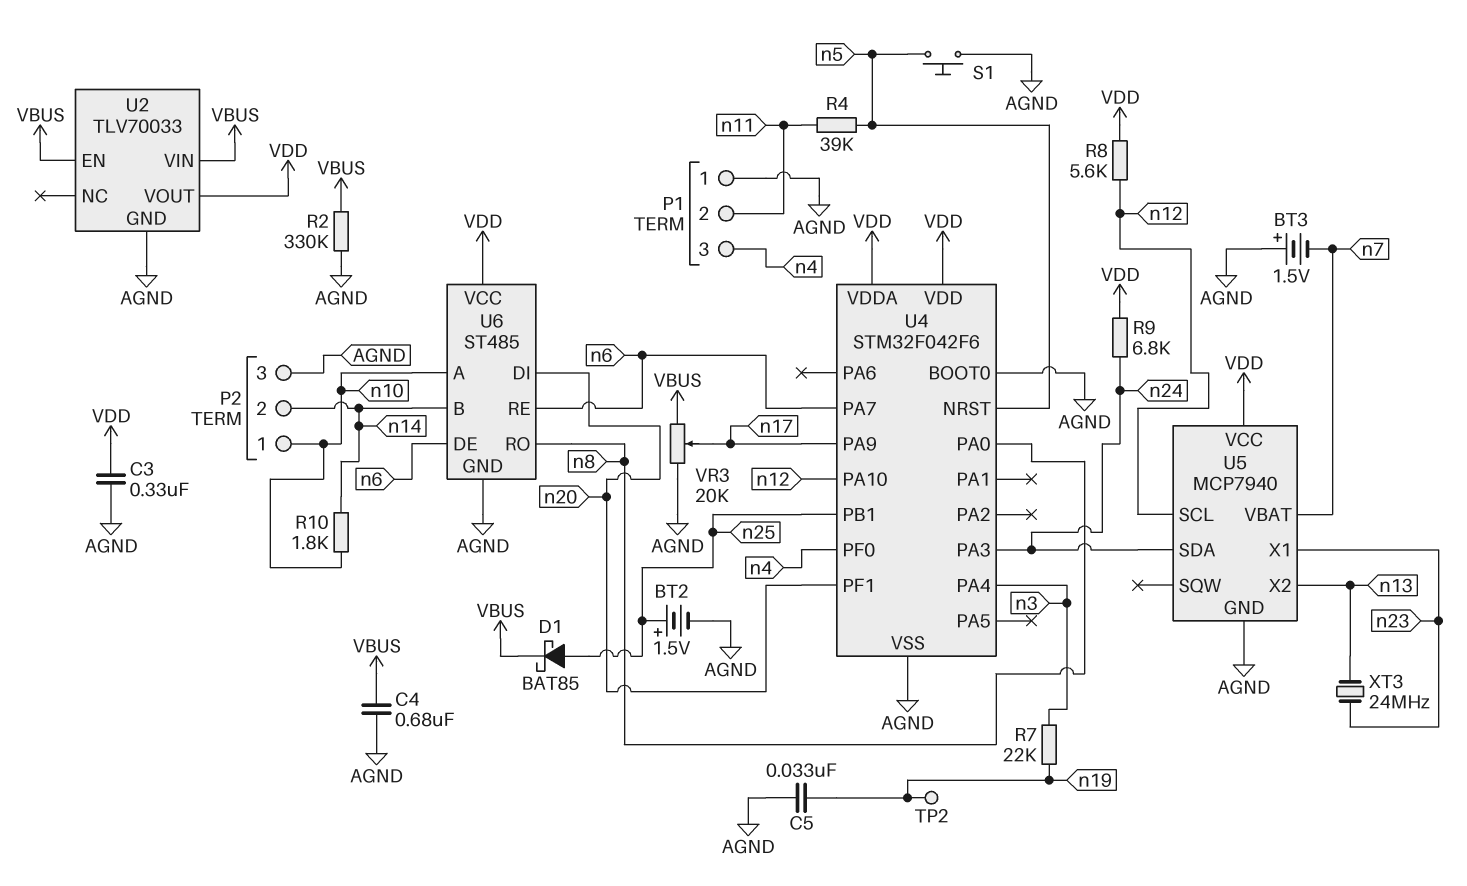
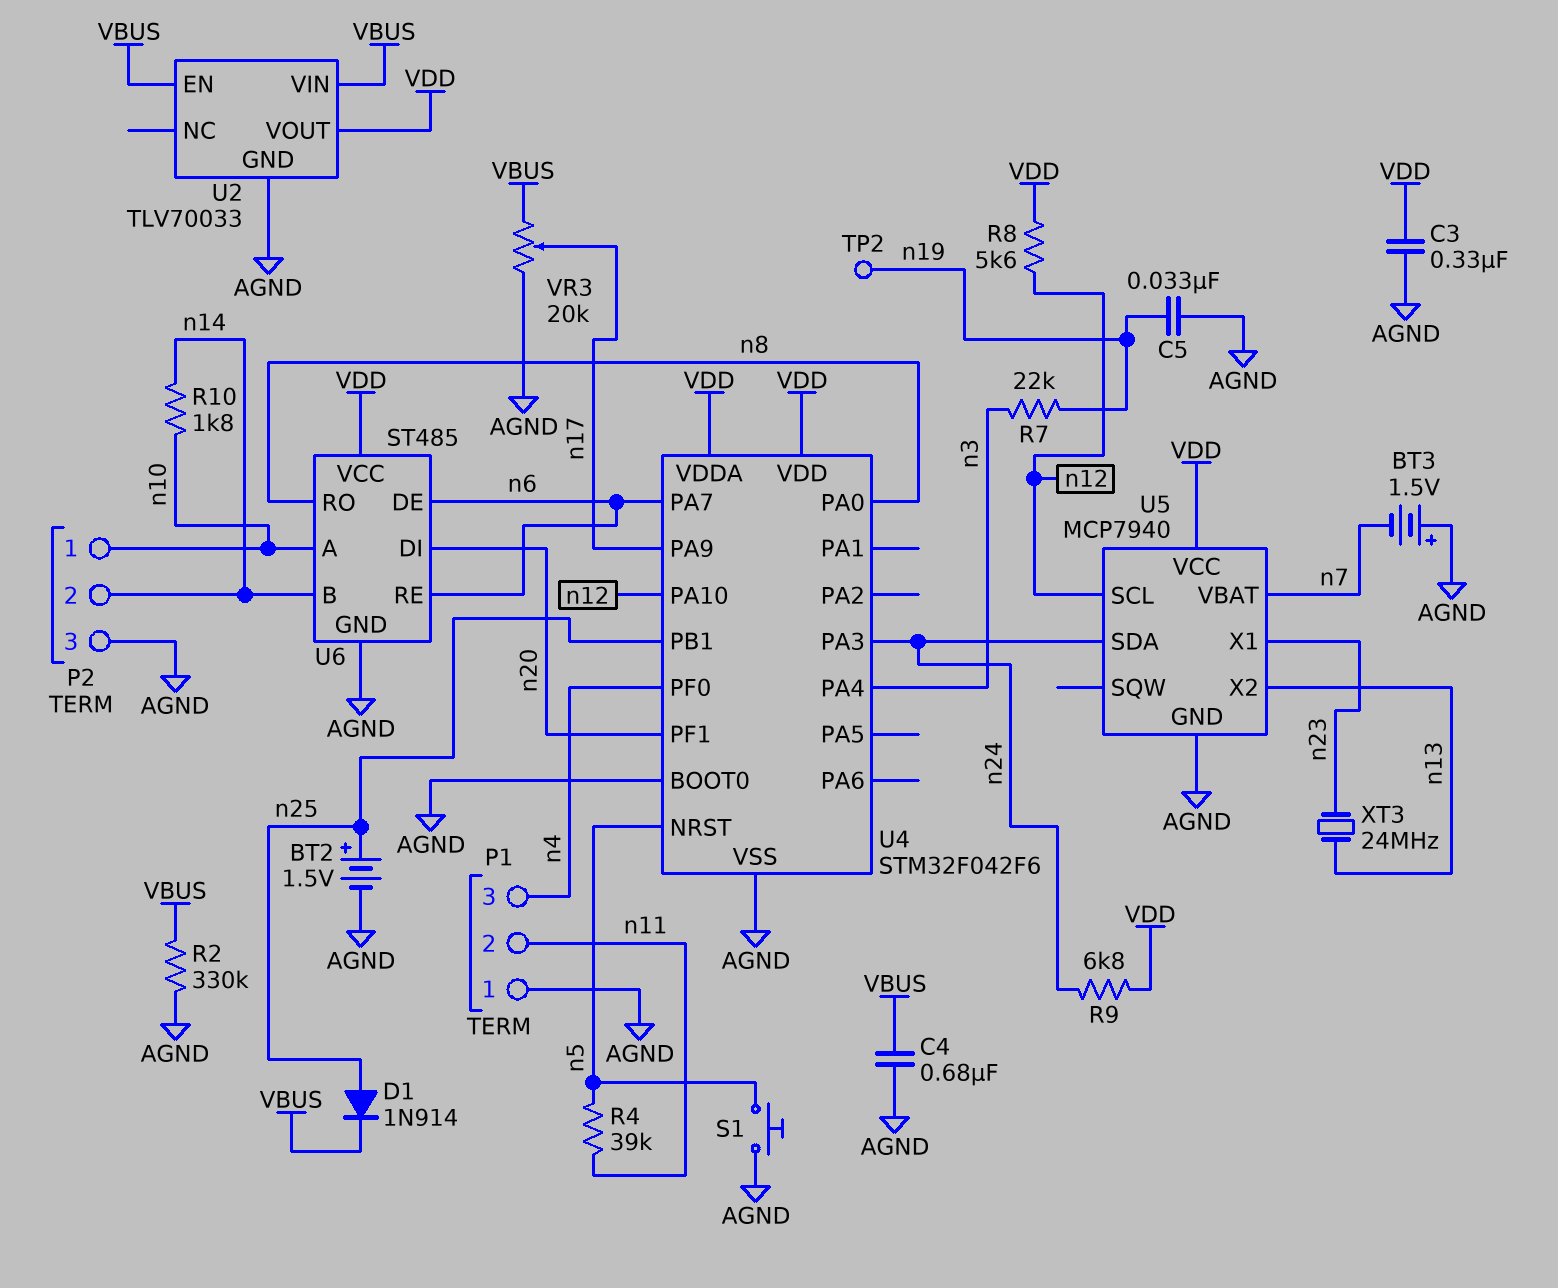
D1: schottky BAT85 (A n25, K VBUS) -> diode 1N914 (A n25, K VBUS)

